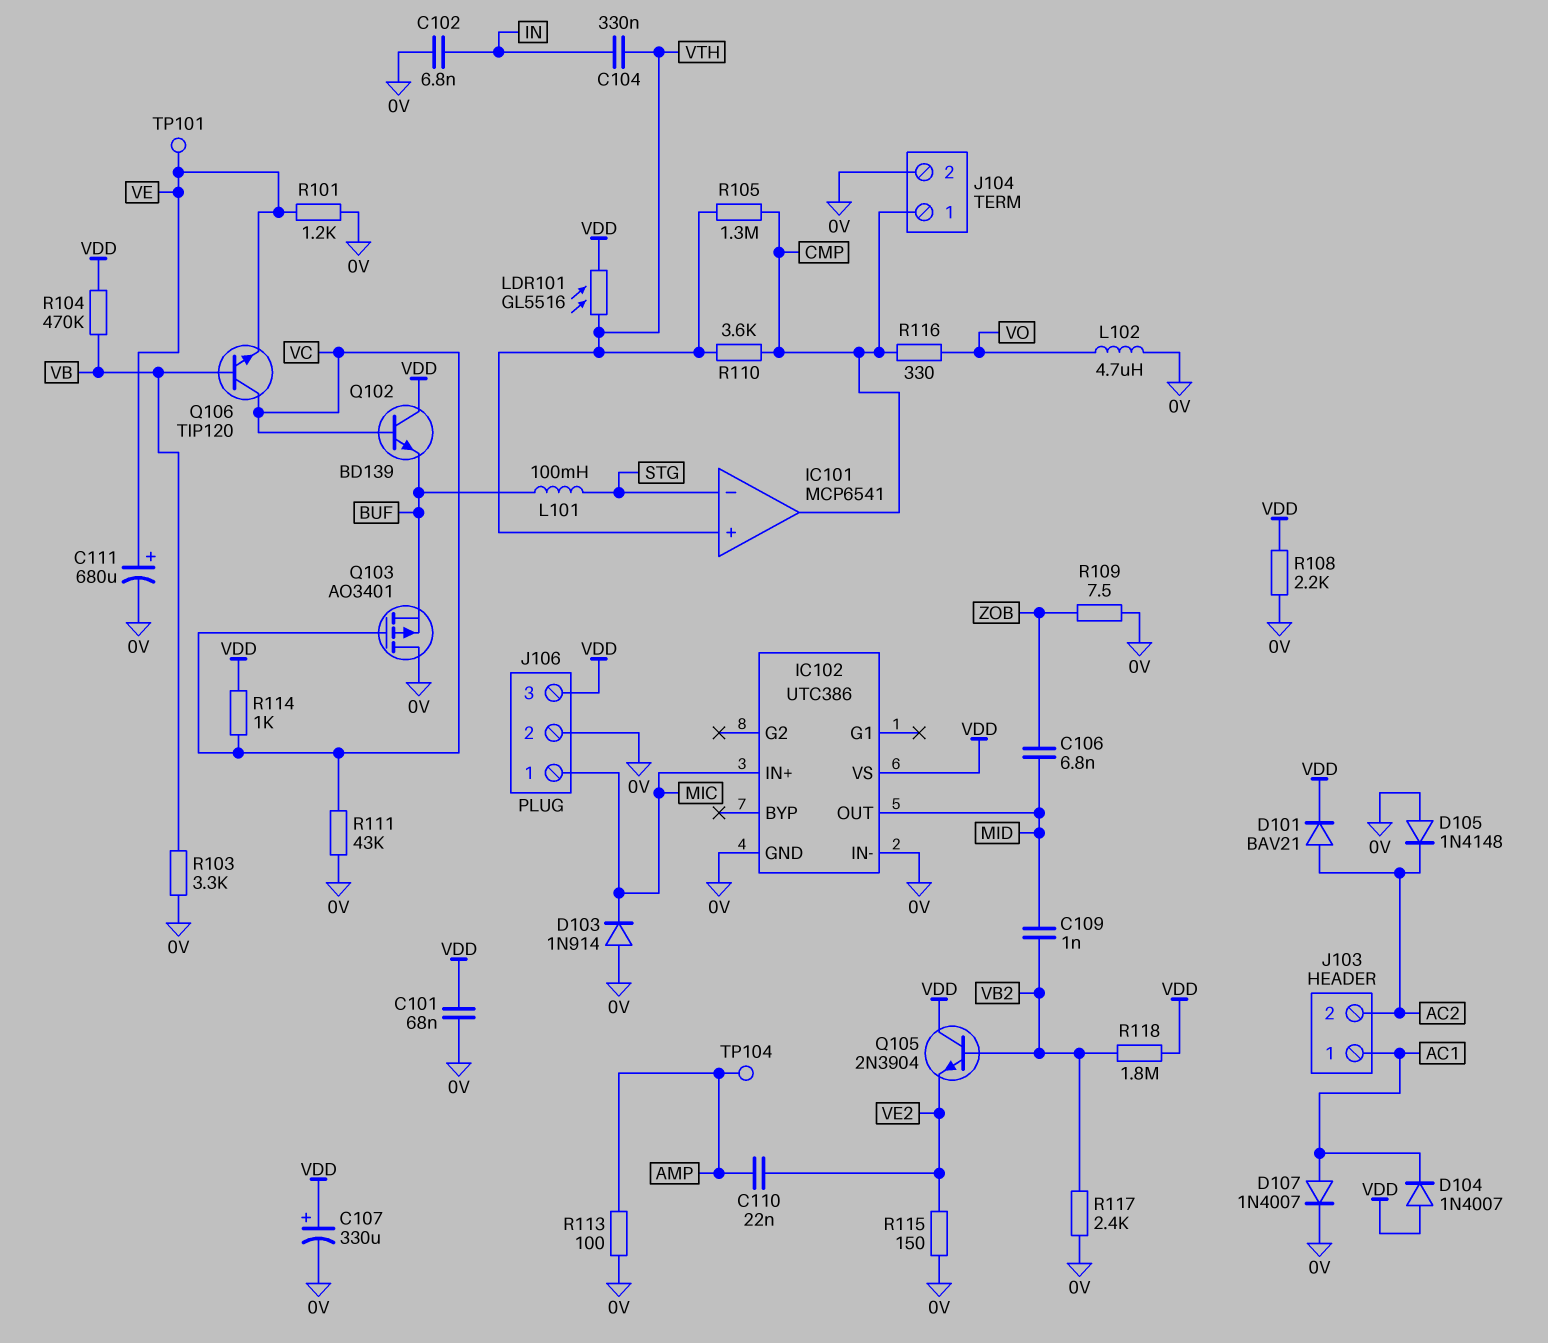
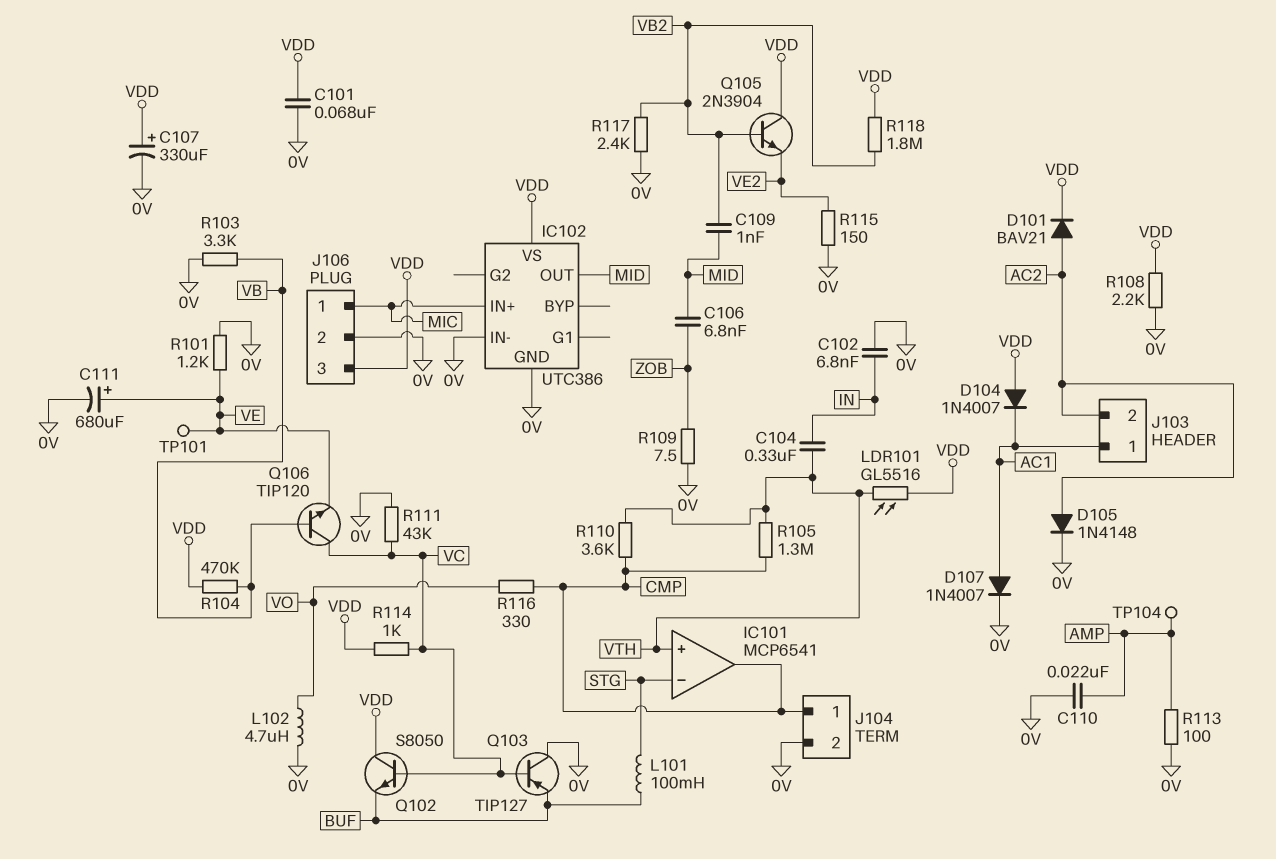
C110: 22nF (AMP, VE2) -> 22nF (0V, AMP)
D103: diode 1N914 (A 0V, K MIC) -> none
D105: diode 1N4148 (A 0V, K AC2) -> diode 1N4148 (A AC2, K 0V)
Q102: NPN BD139 (B VC, C VDD, E BUF) -> NPN S8050 (B VC, C VDD, E BUF)
Q103: PMOS AO3401 (G VC, D 0V, S BUF) -> PNP TIP127 (B VC, C 0V, E BUF)

